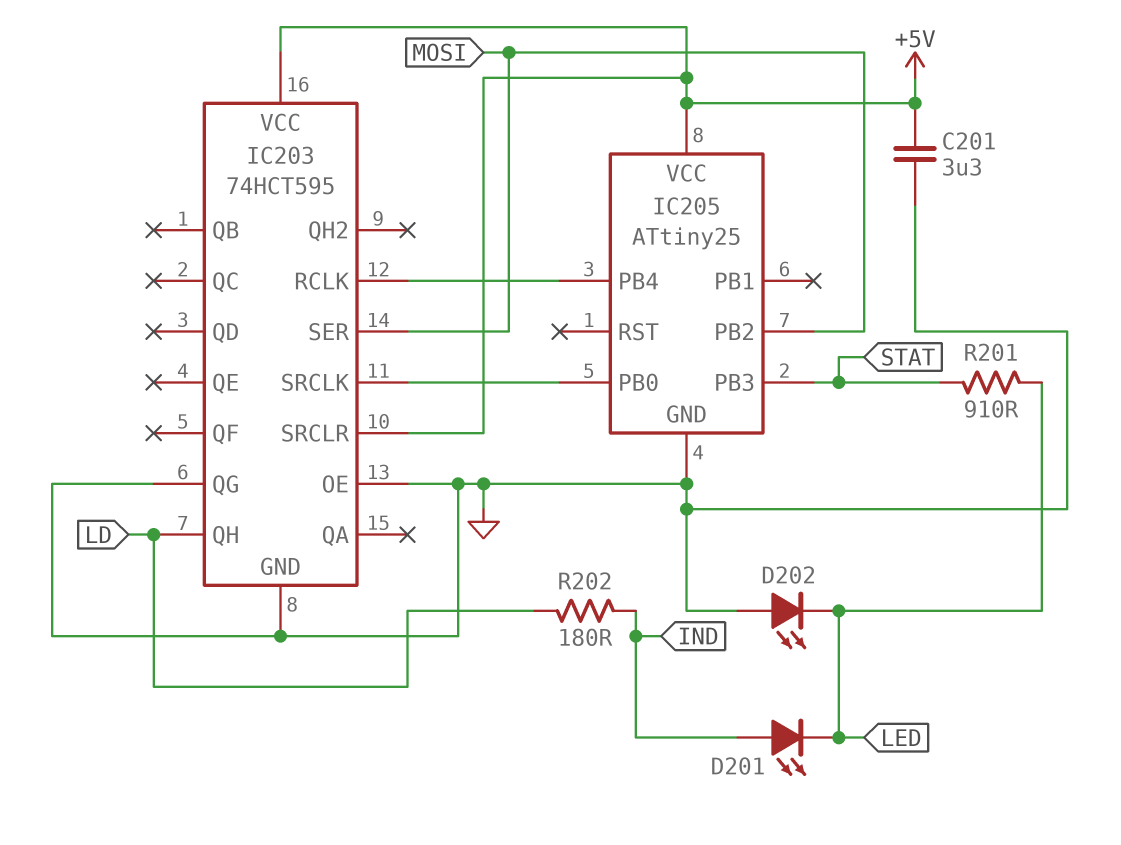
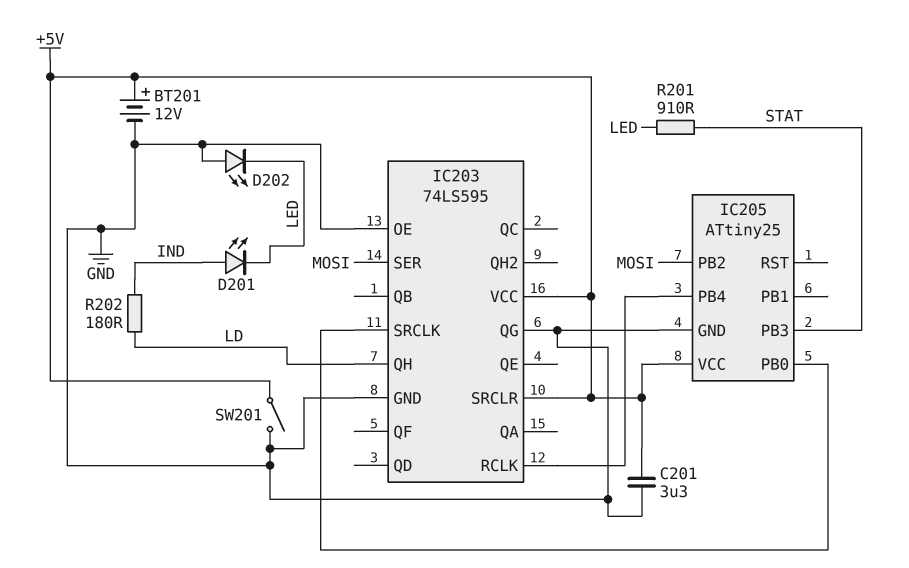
BT201: none -> 12V (plus +5V, minus GND)
IC203: 74HCT595 -> 74LS595
SW201: none -> switch (+5V, GND)

